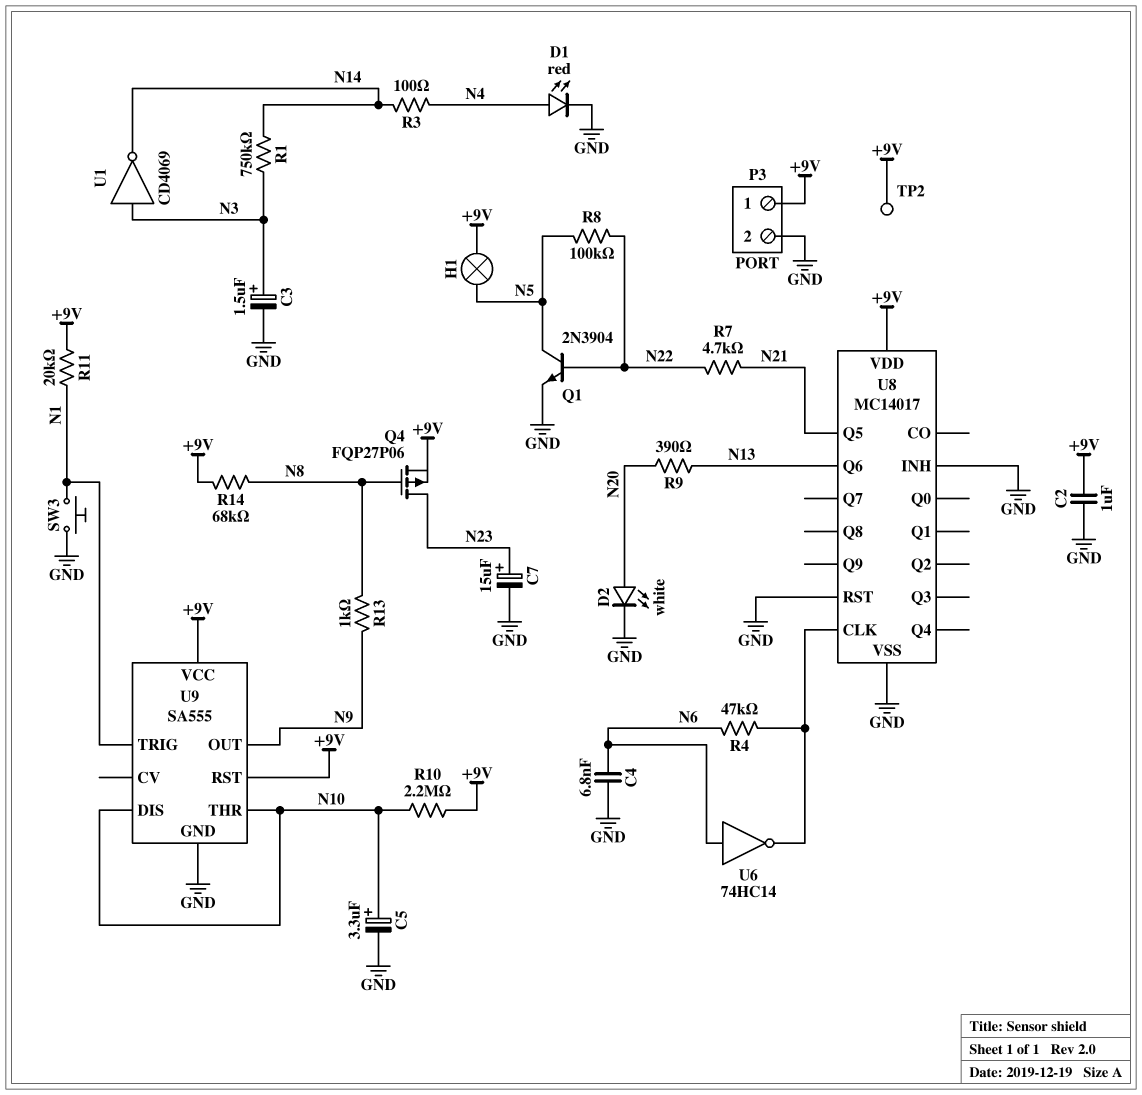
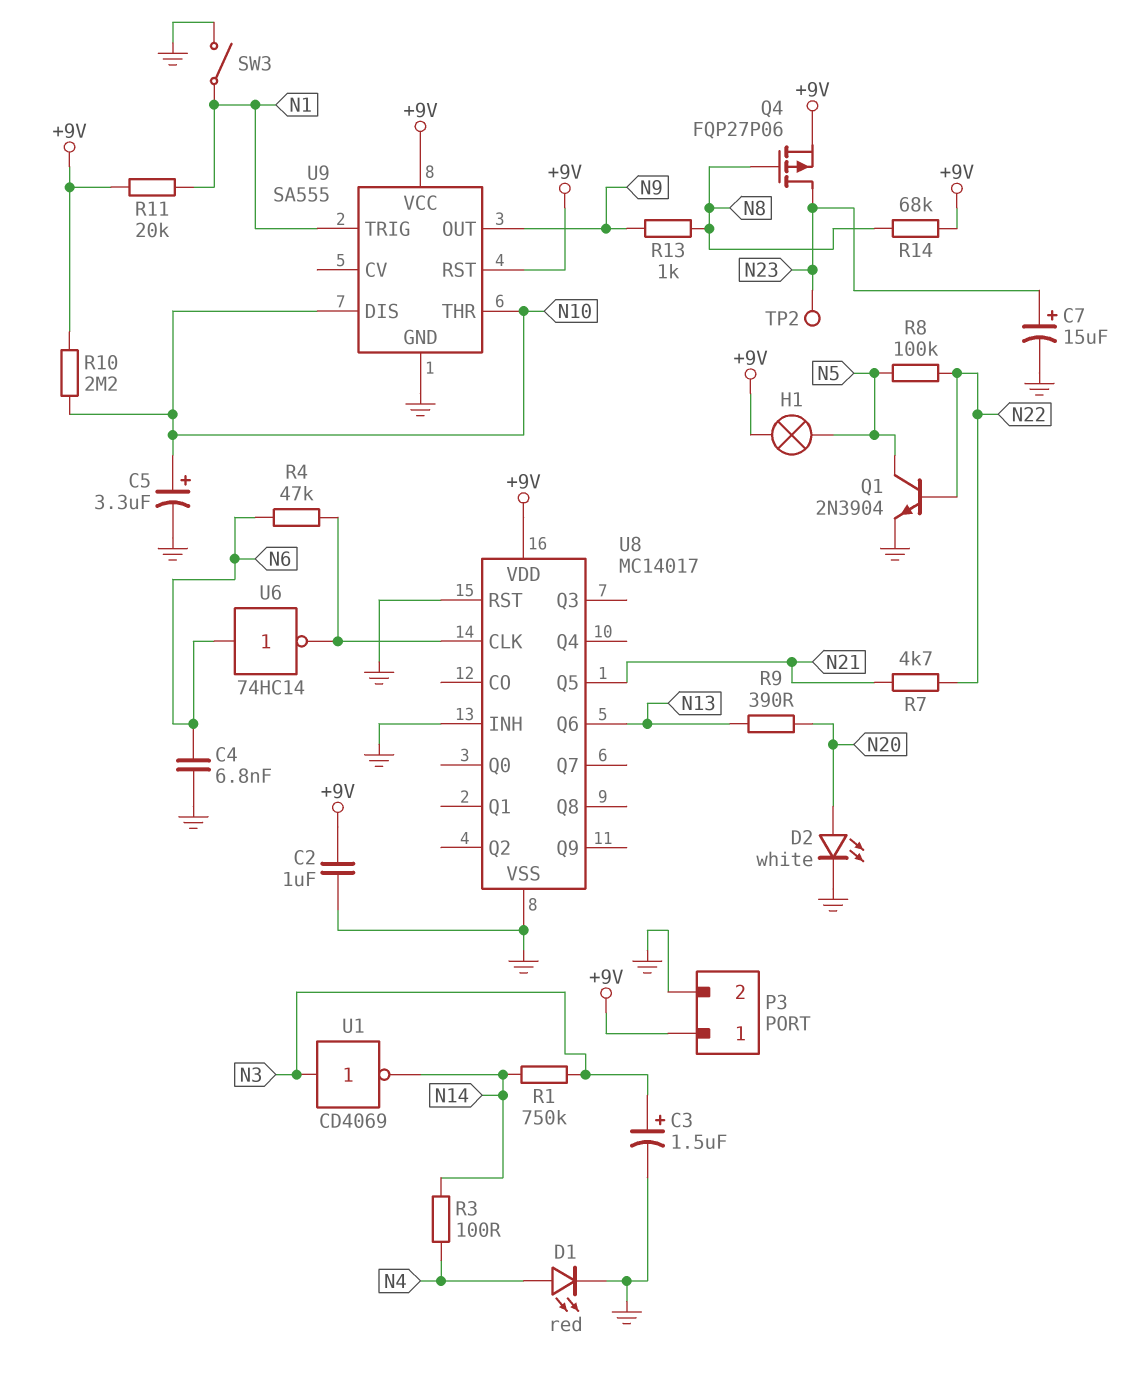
SW3: button (GND, N1) -> switch (GND, N1)
TP2: test point (+9V) -> test point (N23)

